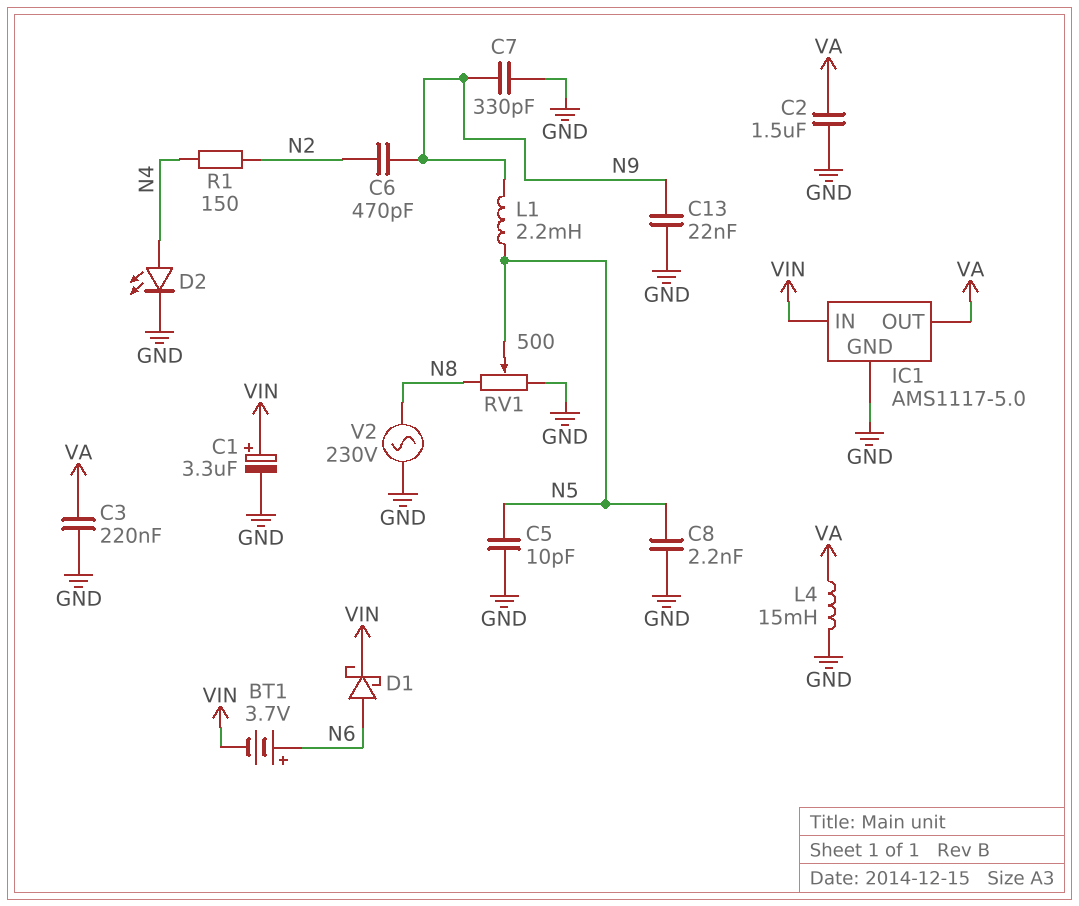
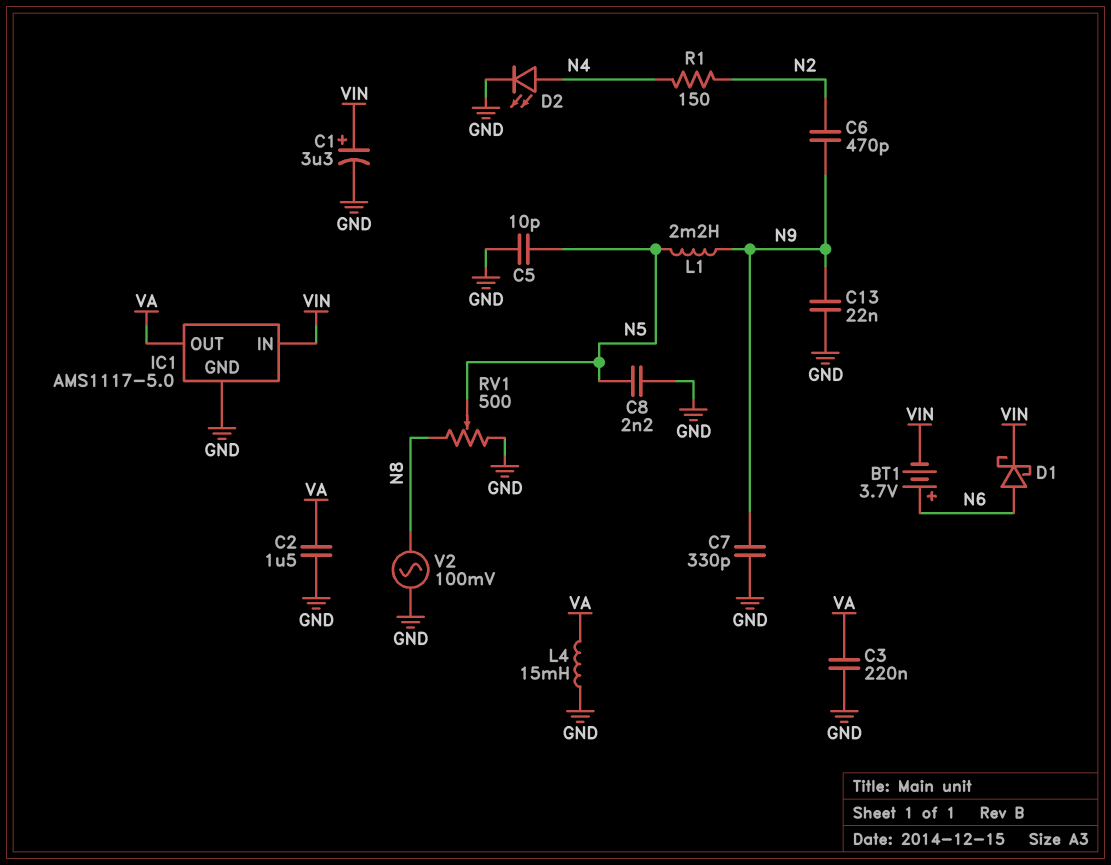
V2: AC 230V (GND, N8) -> AC 100mV (GND, N8)

